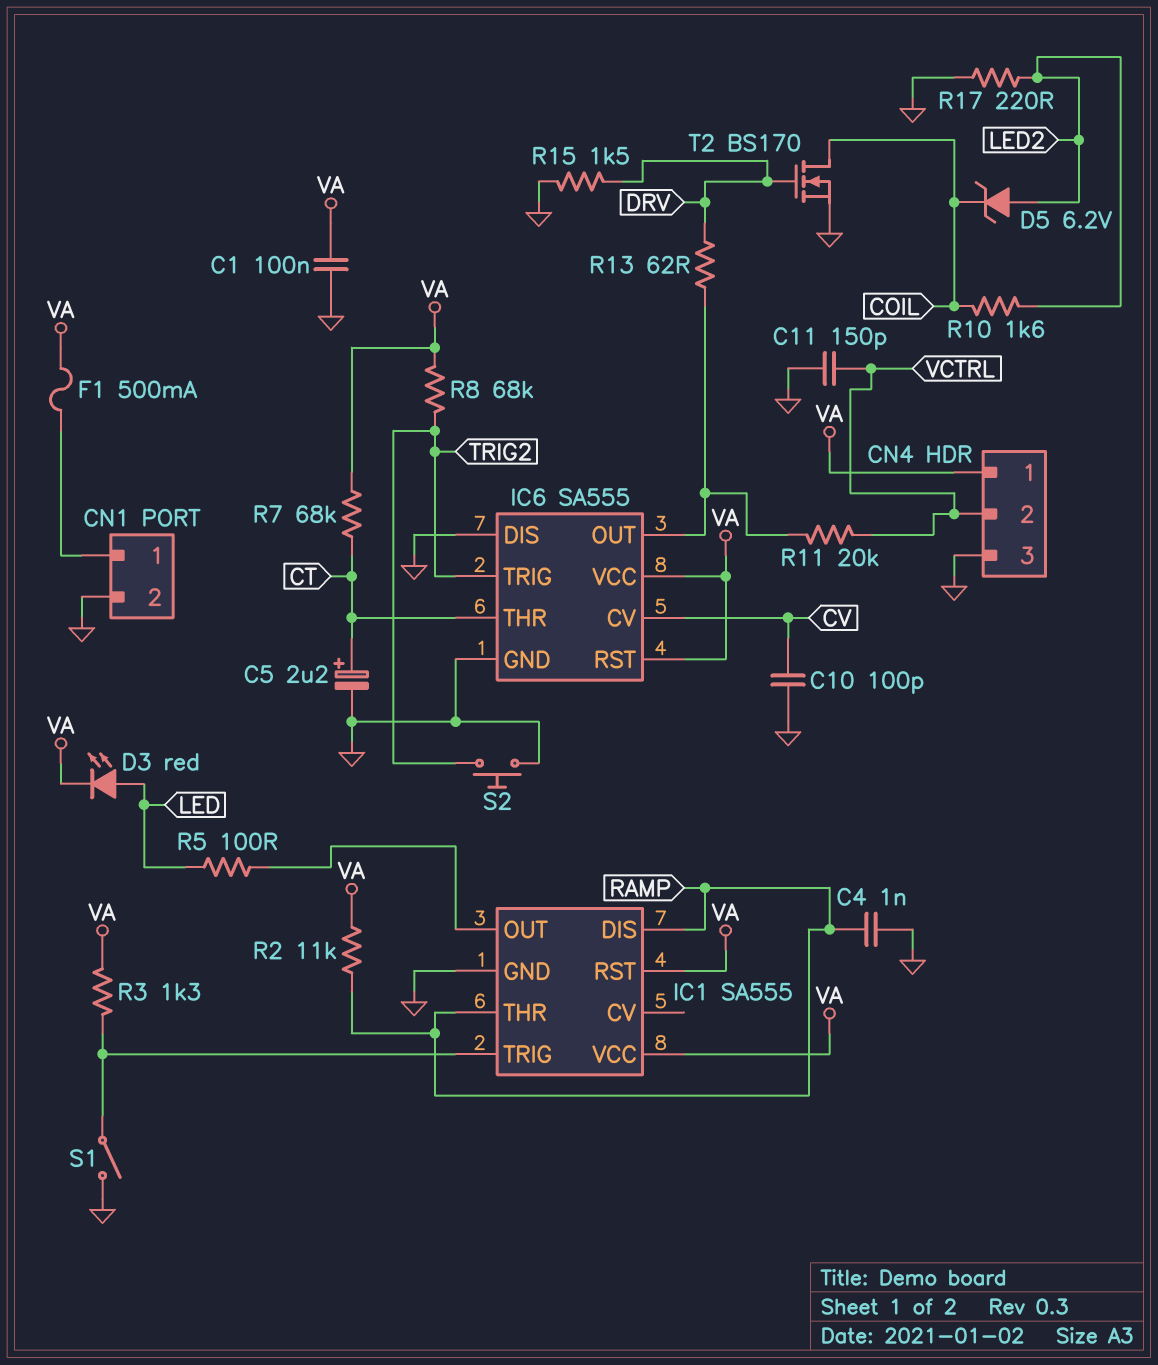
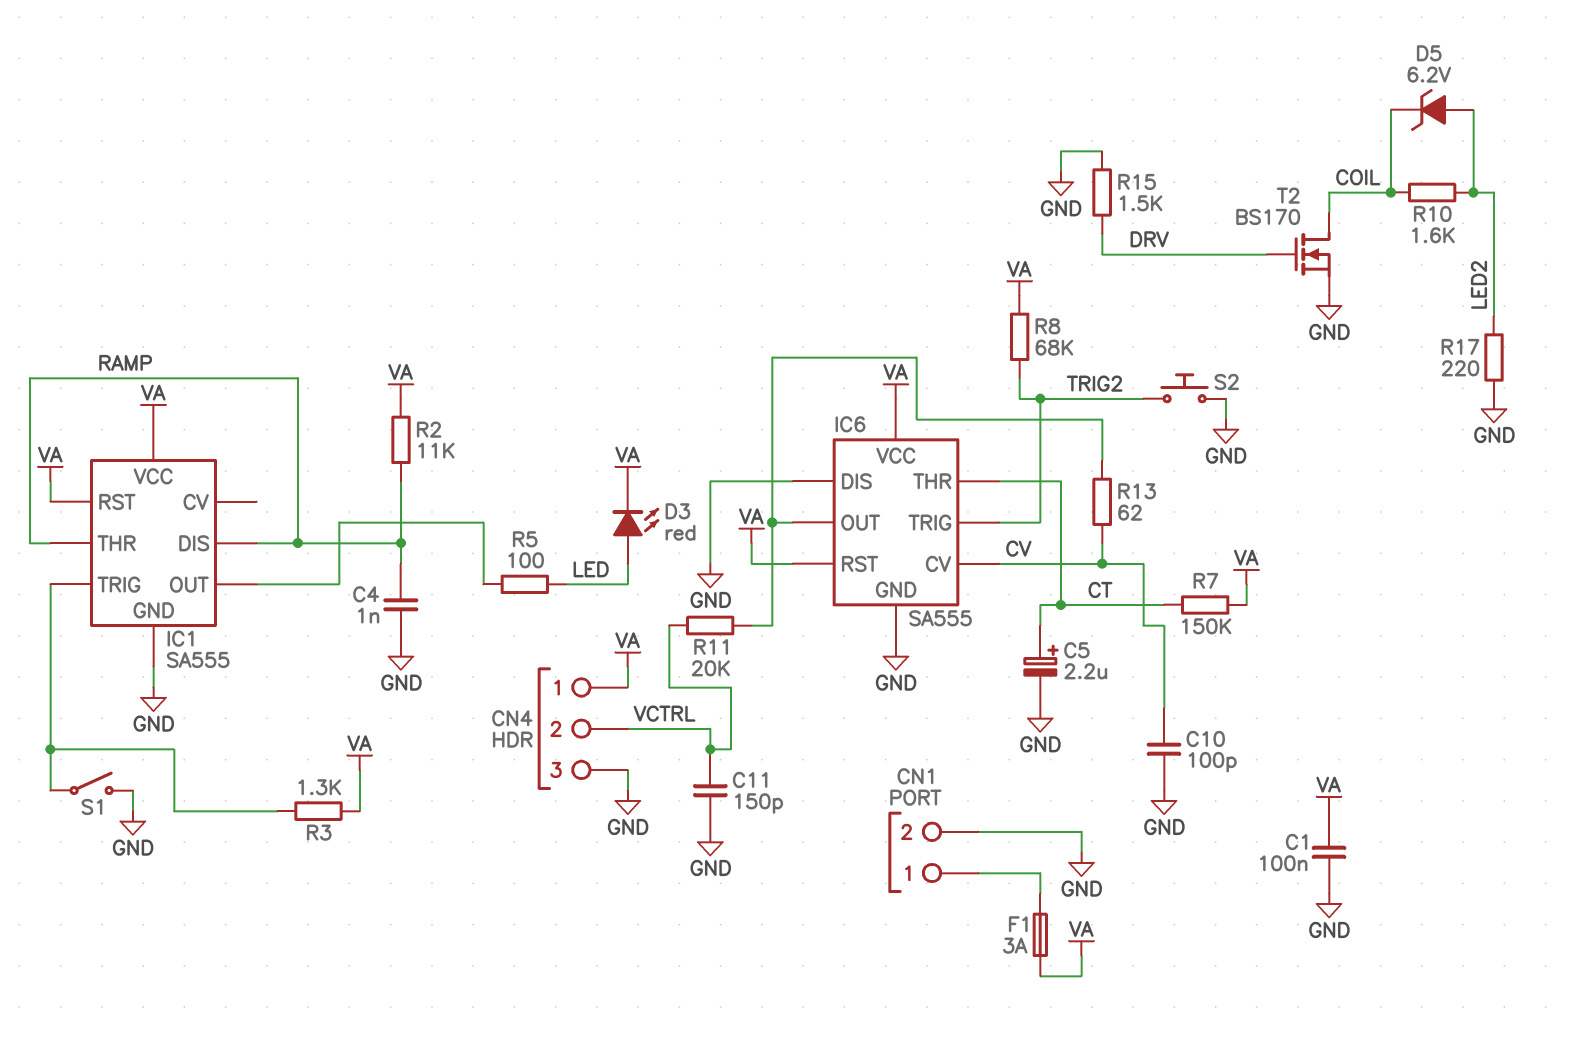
F1: 500mA (CN1/1, VA) -> 3A (CN1/1, VA)
R7: 68k (CT, VA) -> 150k (CT, VA)
R13: 62 (DRV, IC6/OUT) -> 62 (CV, IC6/OUT)

